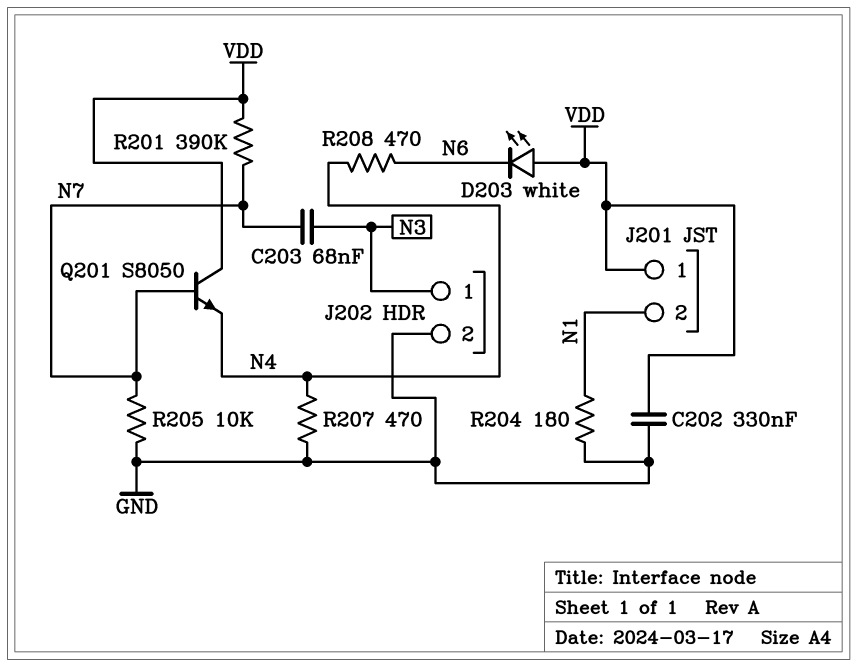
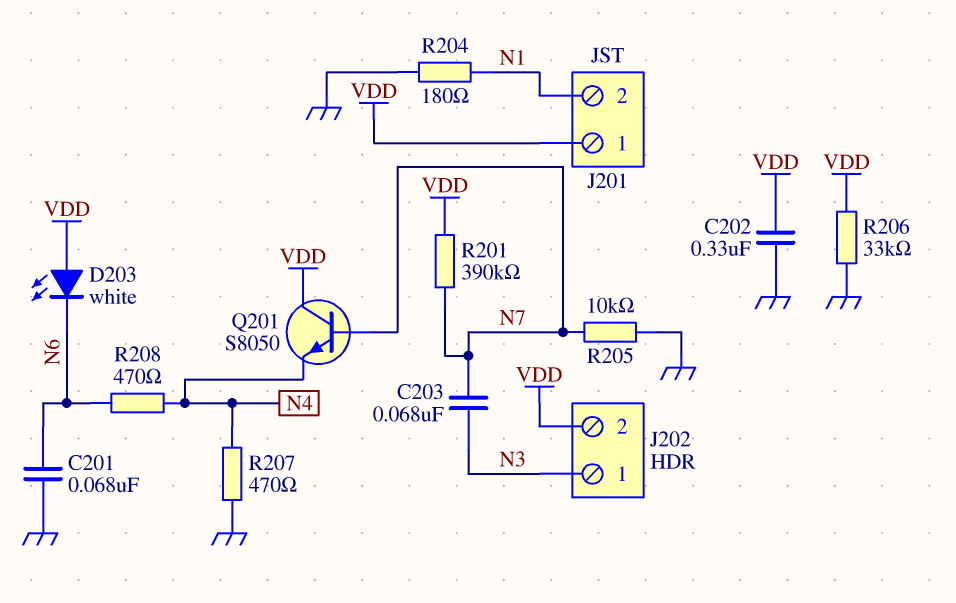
C201: none -> 68nF (GND, N6)
J202 pin 2: GND -> VDD
R206: none -> 33k (GND, VDD)

